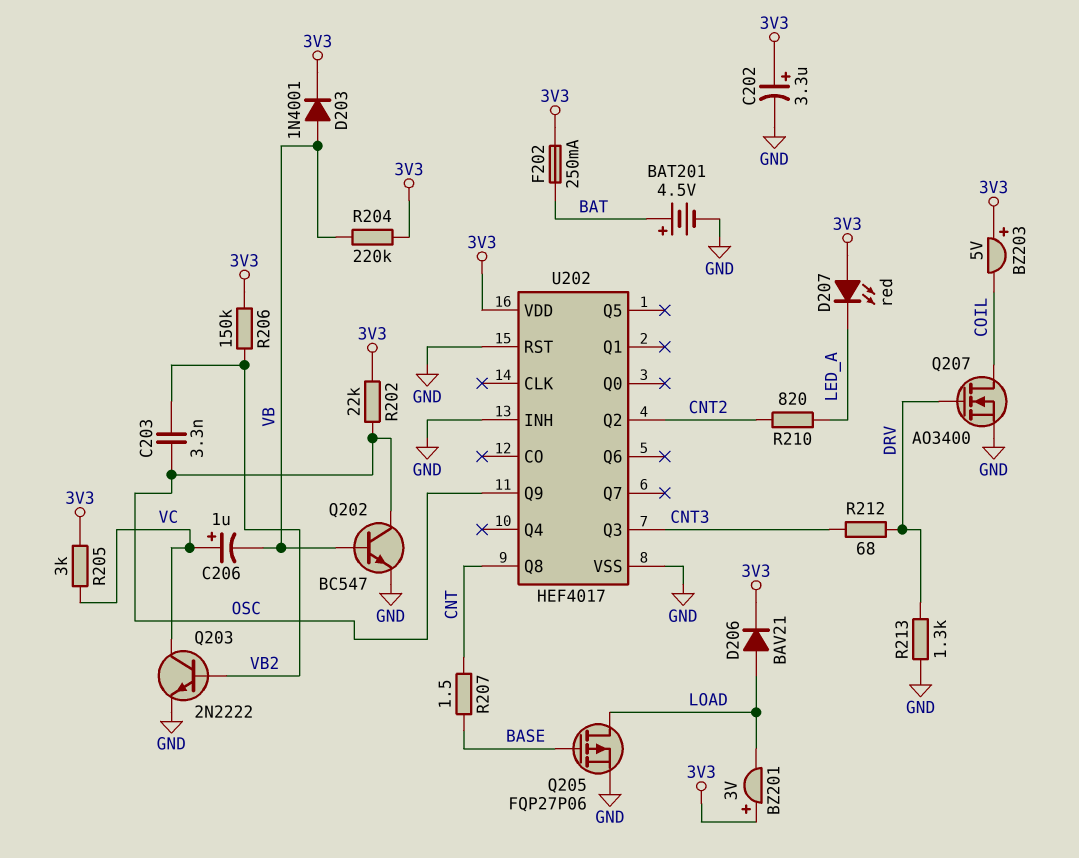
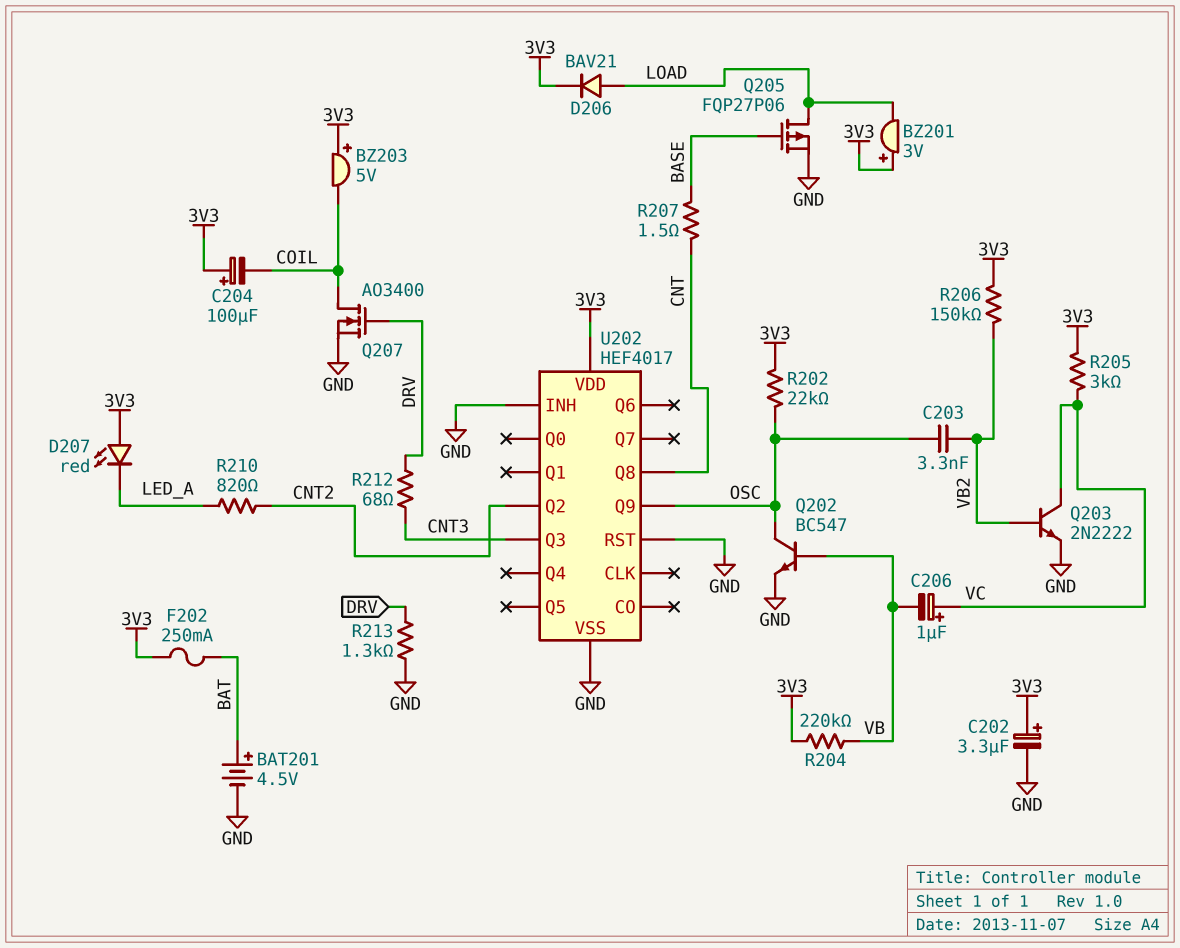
C204: none -> 100uF (plus 3V3, minus COIL)
D203: diode 1N4001 (A VB, K 3V3) -> none

